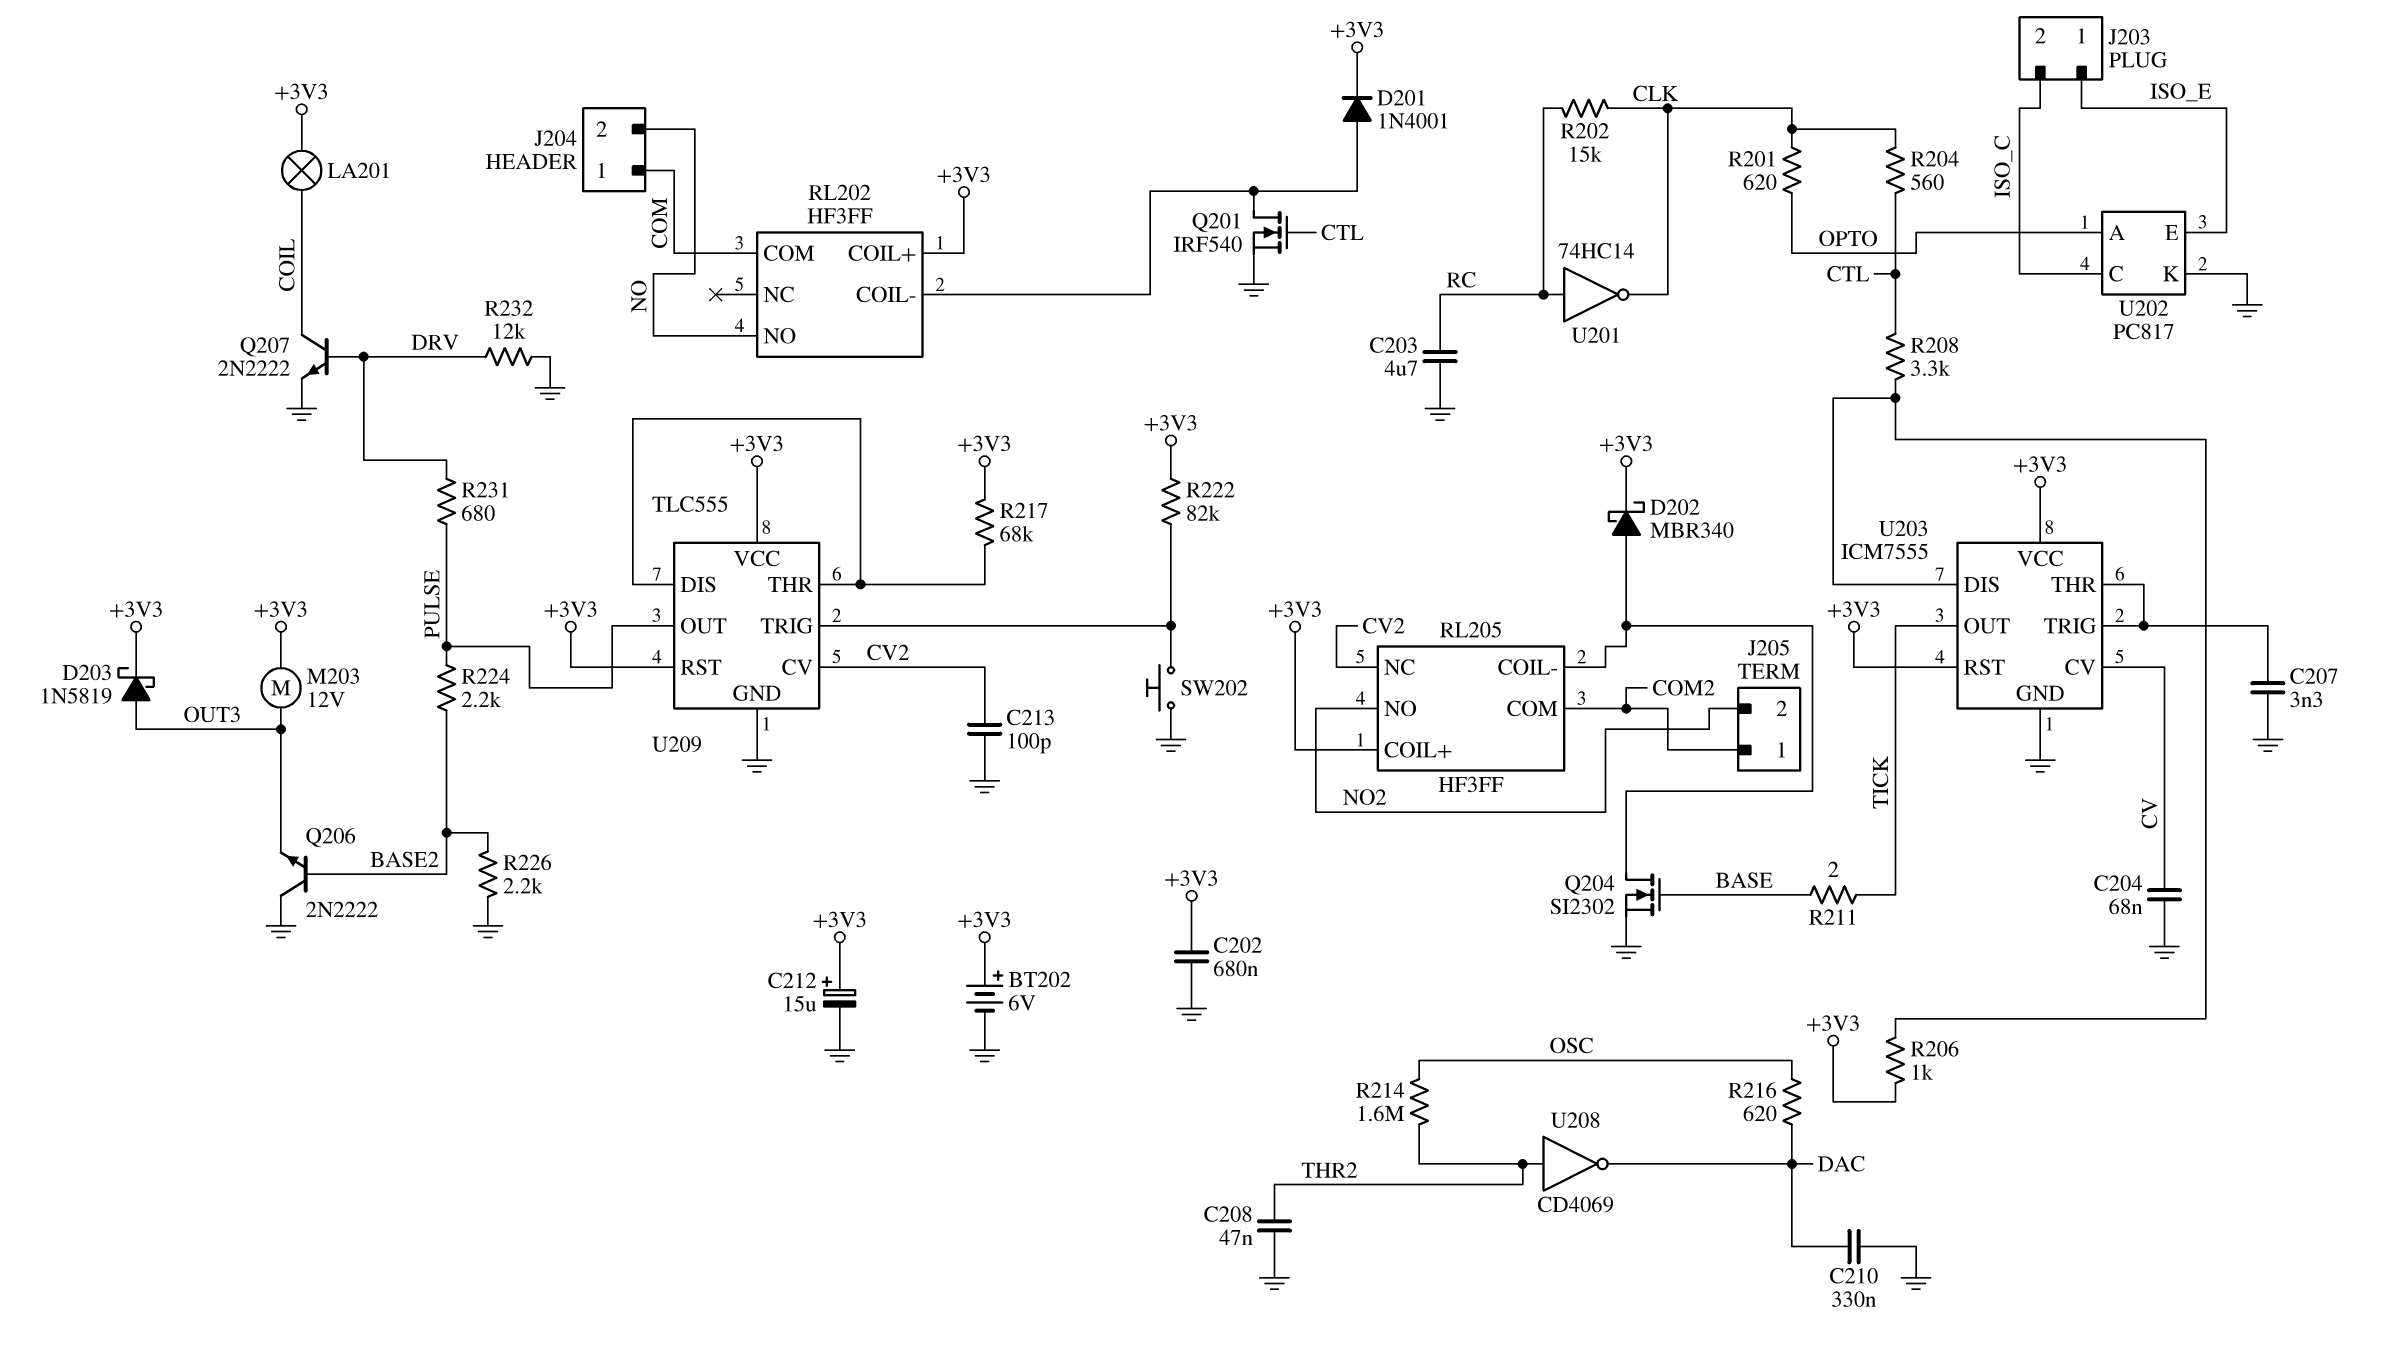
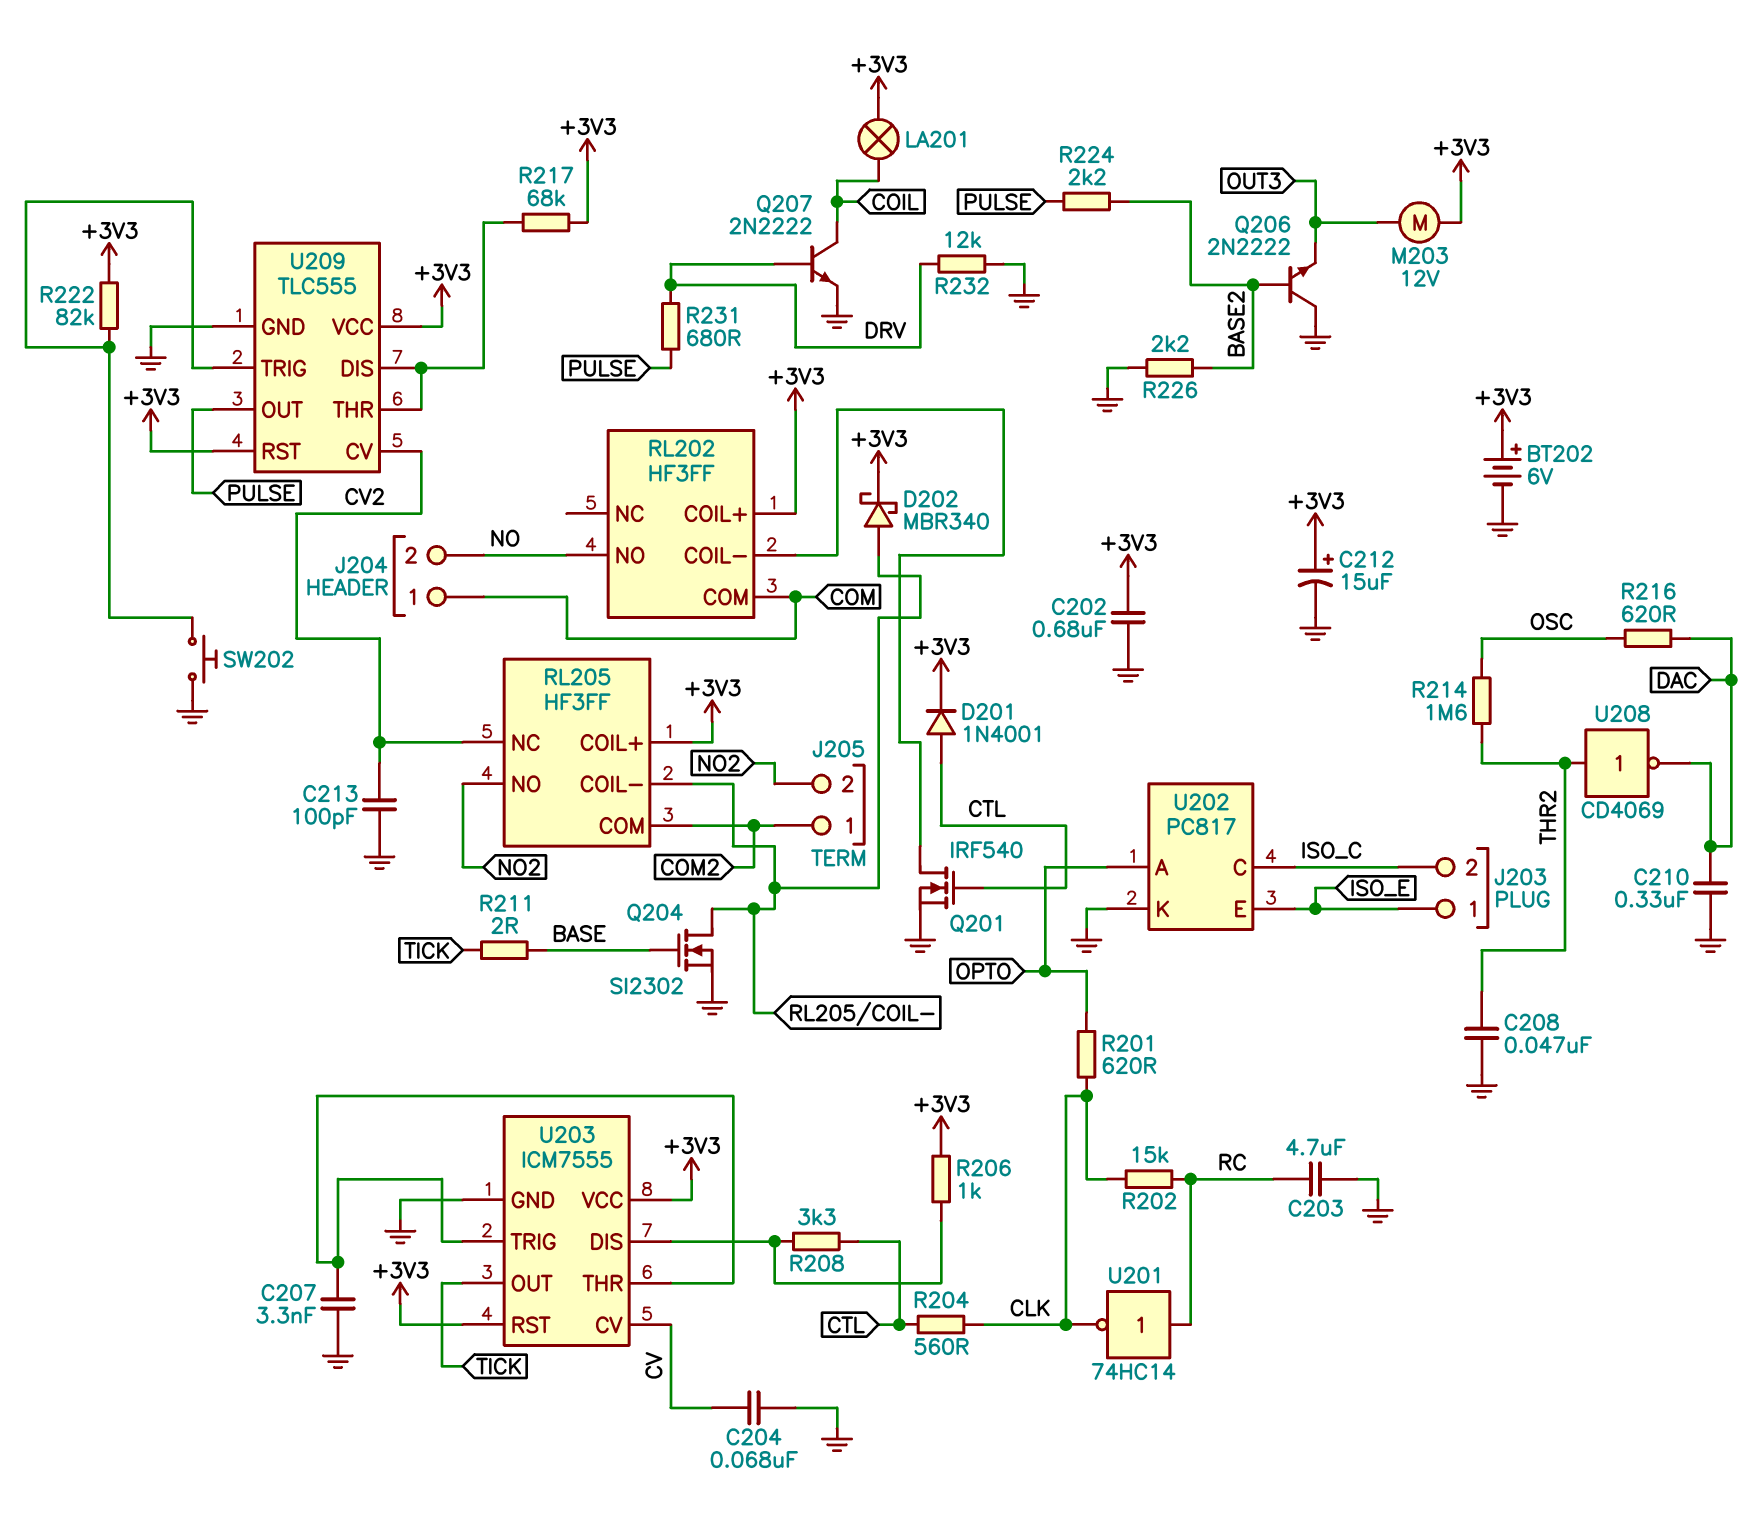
D201: diode 1N4001 (A RL202/COIL-, K +3V3) -> diode 1N4001 (A CTL, K +3V3)
D203: schottky 1N5819 (A OUT3, K +3V3) -> none

